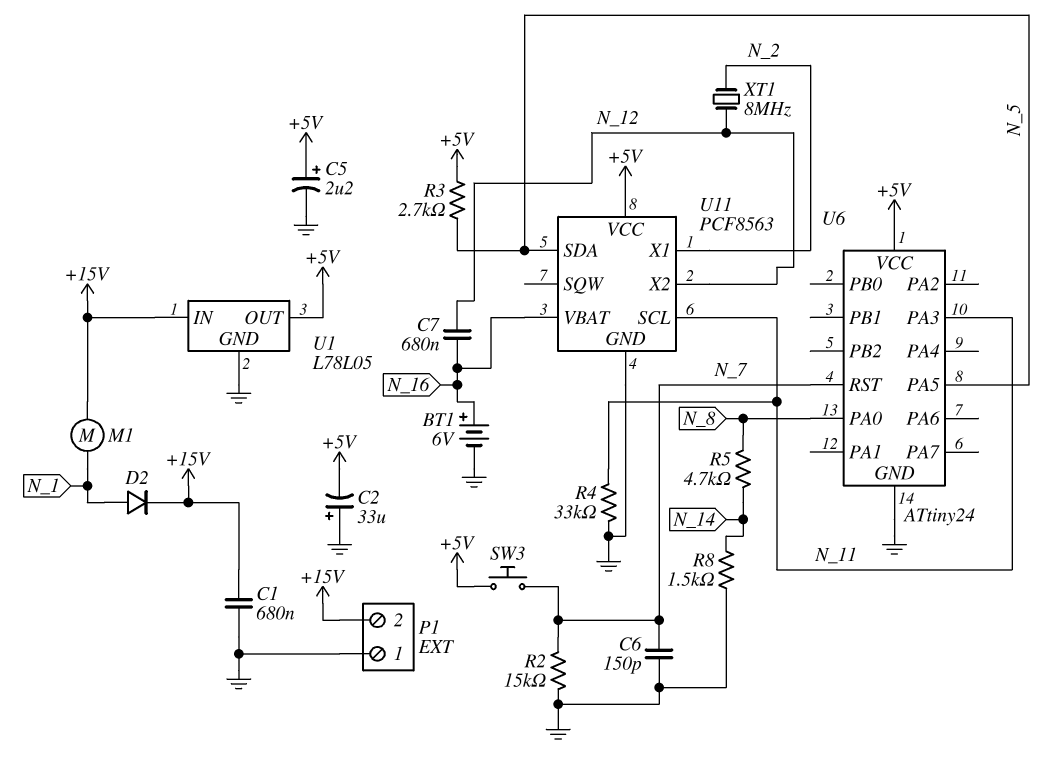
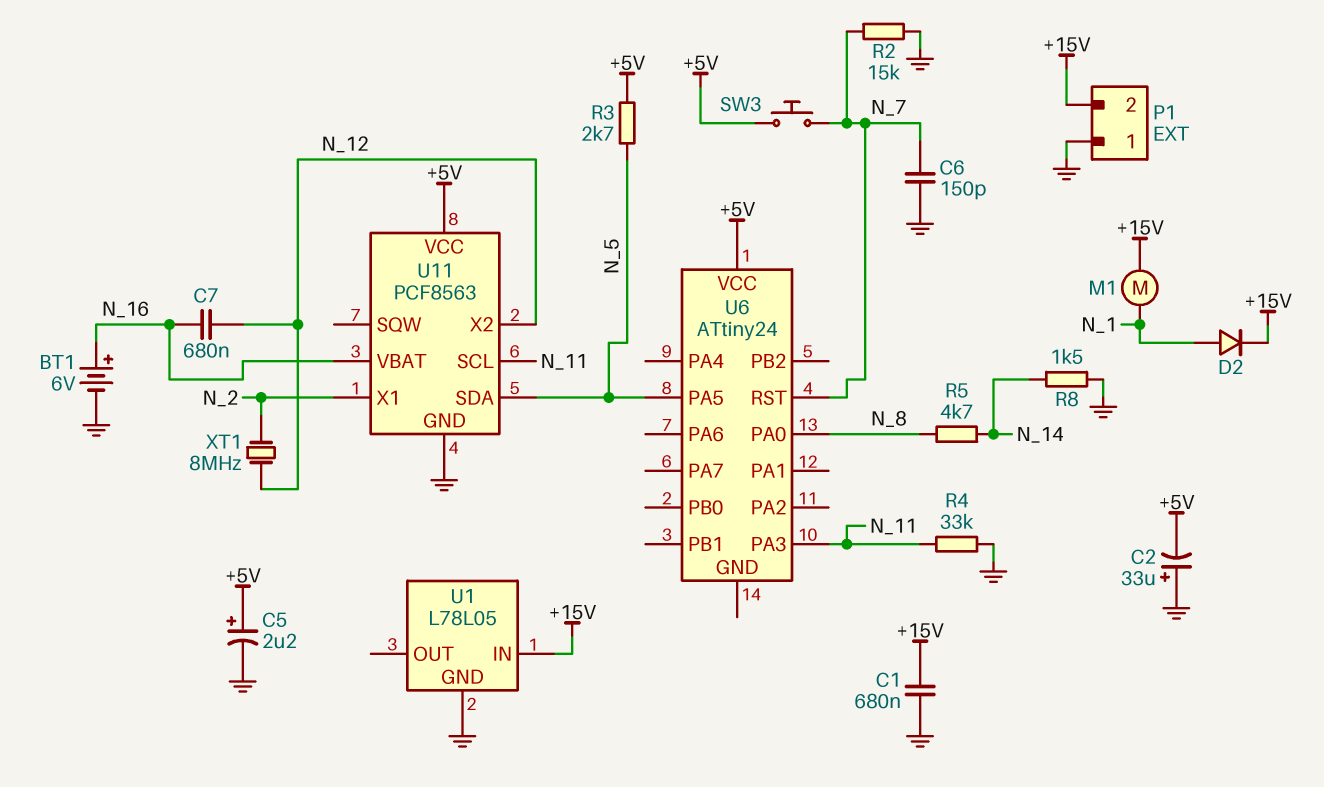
U1 pin OUT: +5V -> none
U6 pin GND: GND -> none

